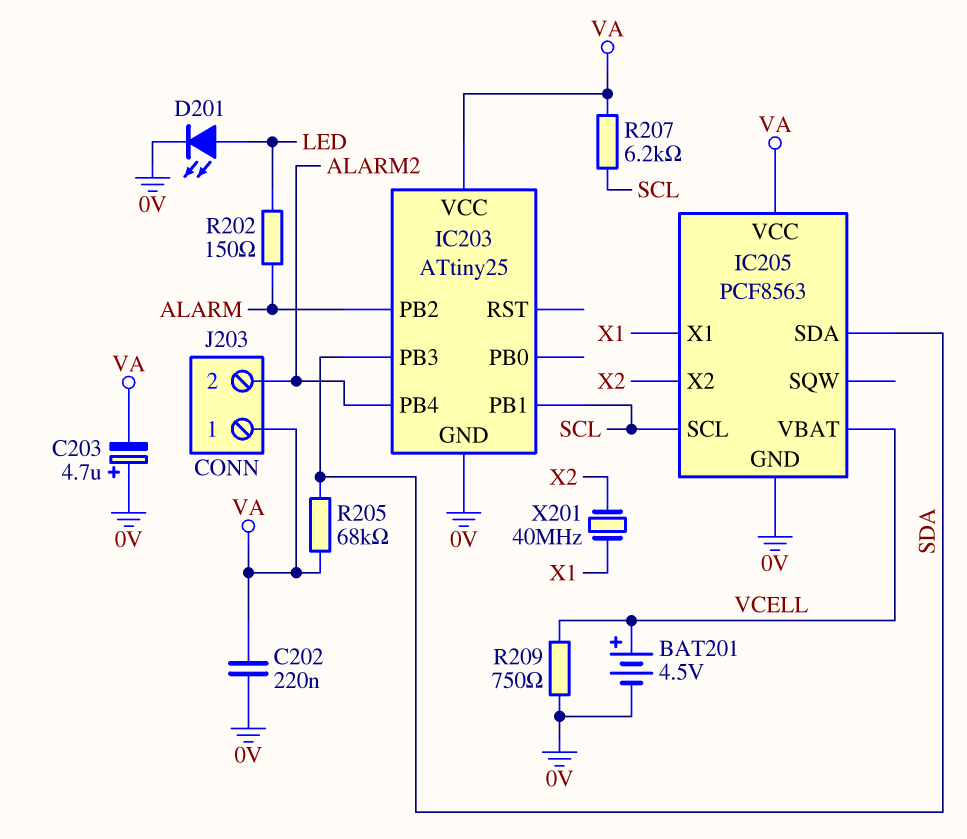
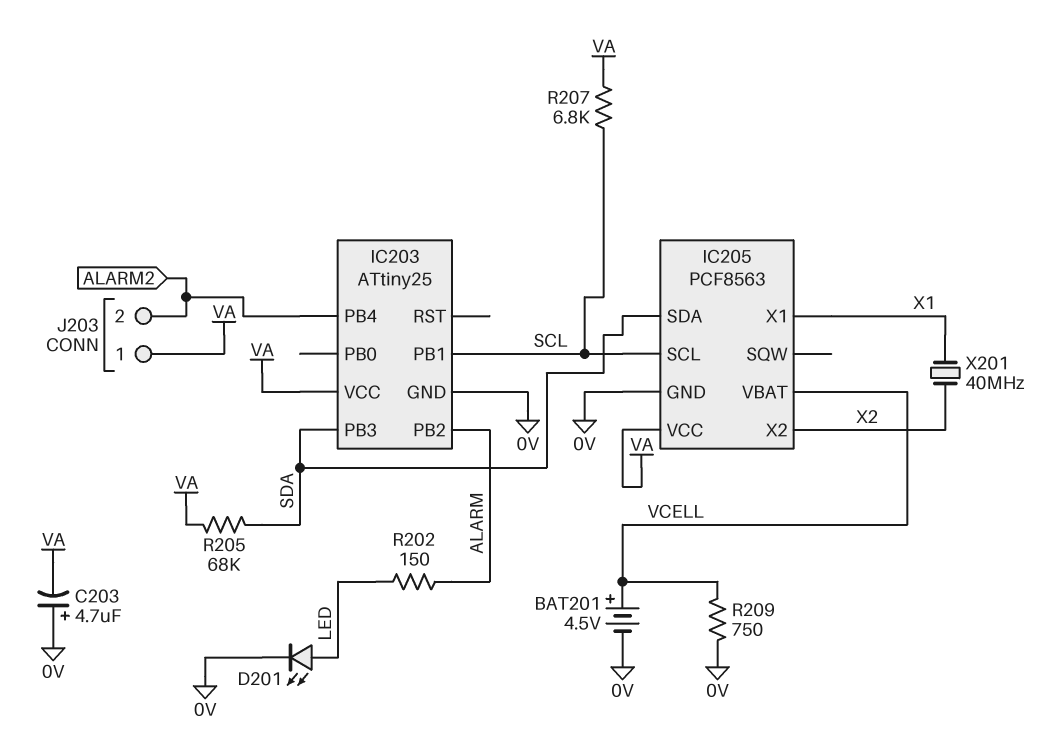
C202: 220nF (0V, VA) -> none
R207: 6.2k (SCL, VA) -> 6.8k (SCL, VA)

